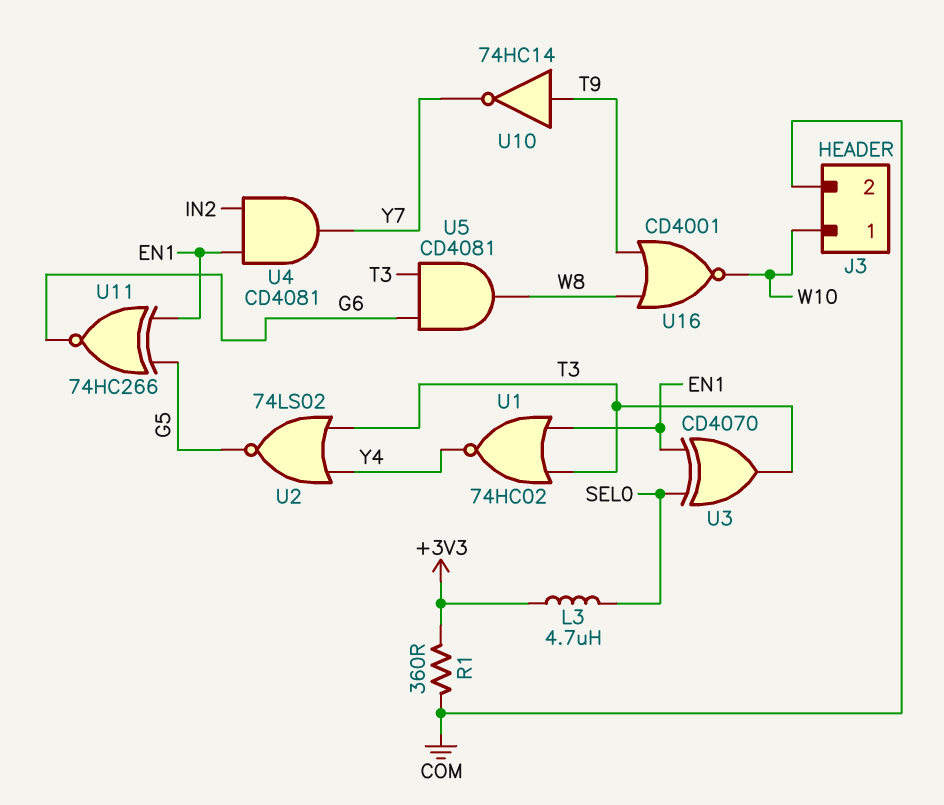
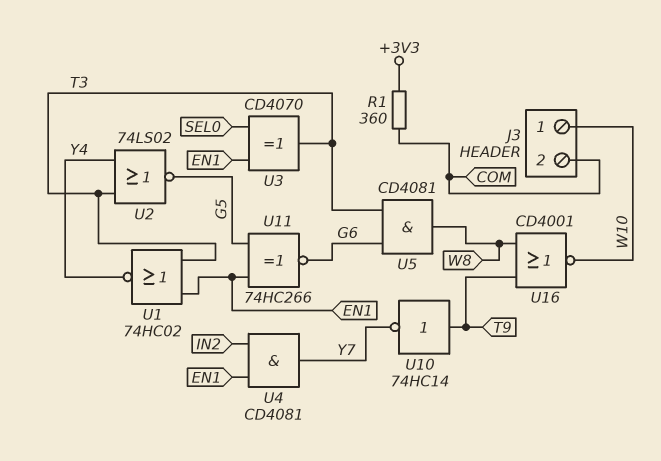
L3: 4.7uH (+3V3, SEL0) -> none

